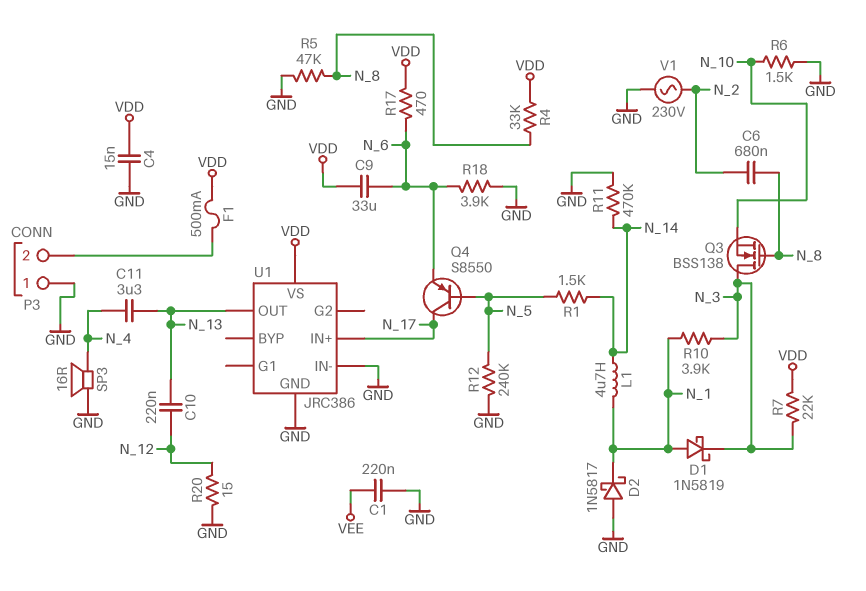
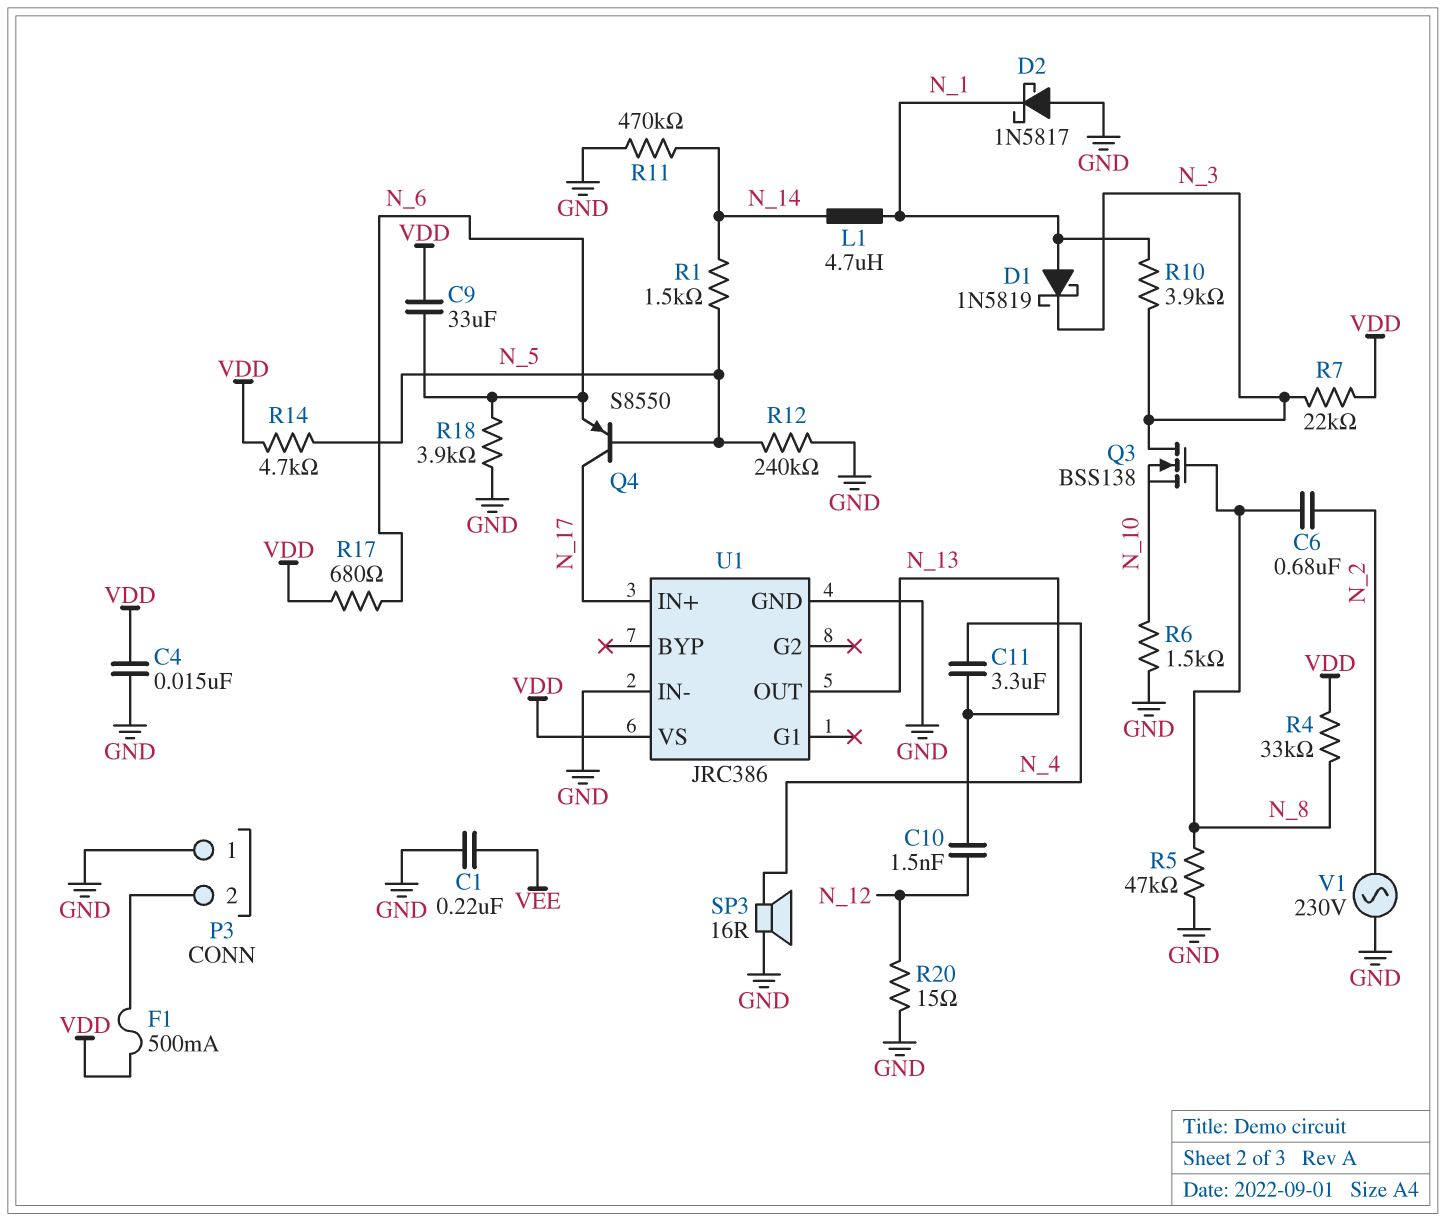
C10: 220nF (N_12, N_13) -> 1.5nF (N_12, N_13)
R14: none -> 4.7k (N_5, VDD)
R17: 470 (N_6, VDD) -> 680 (N_6, VDD)

